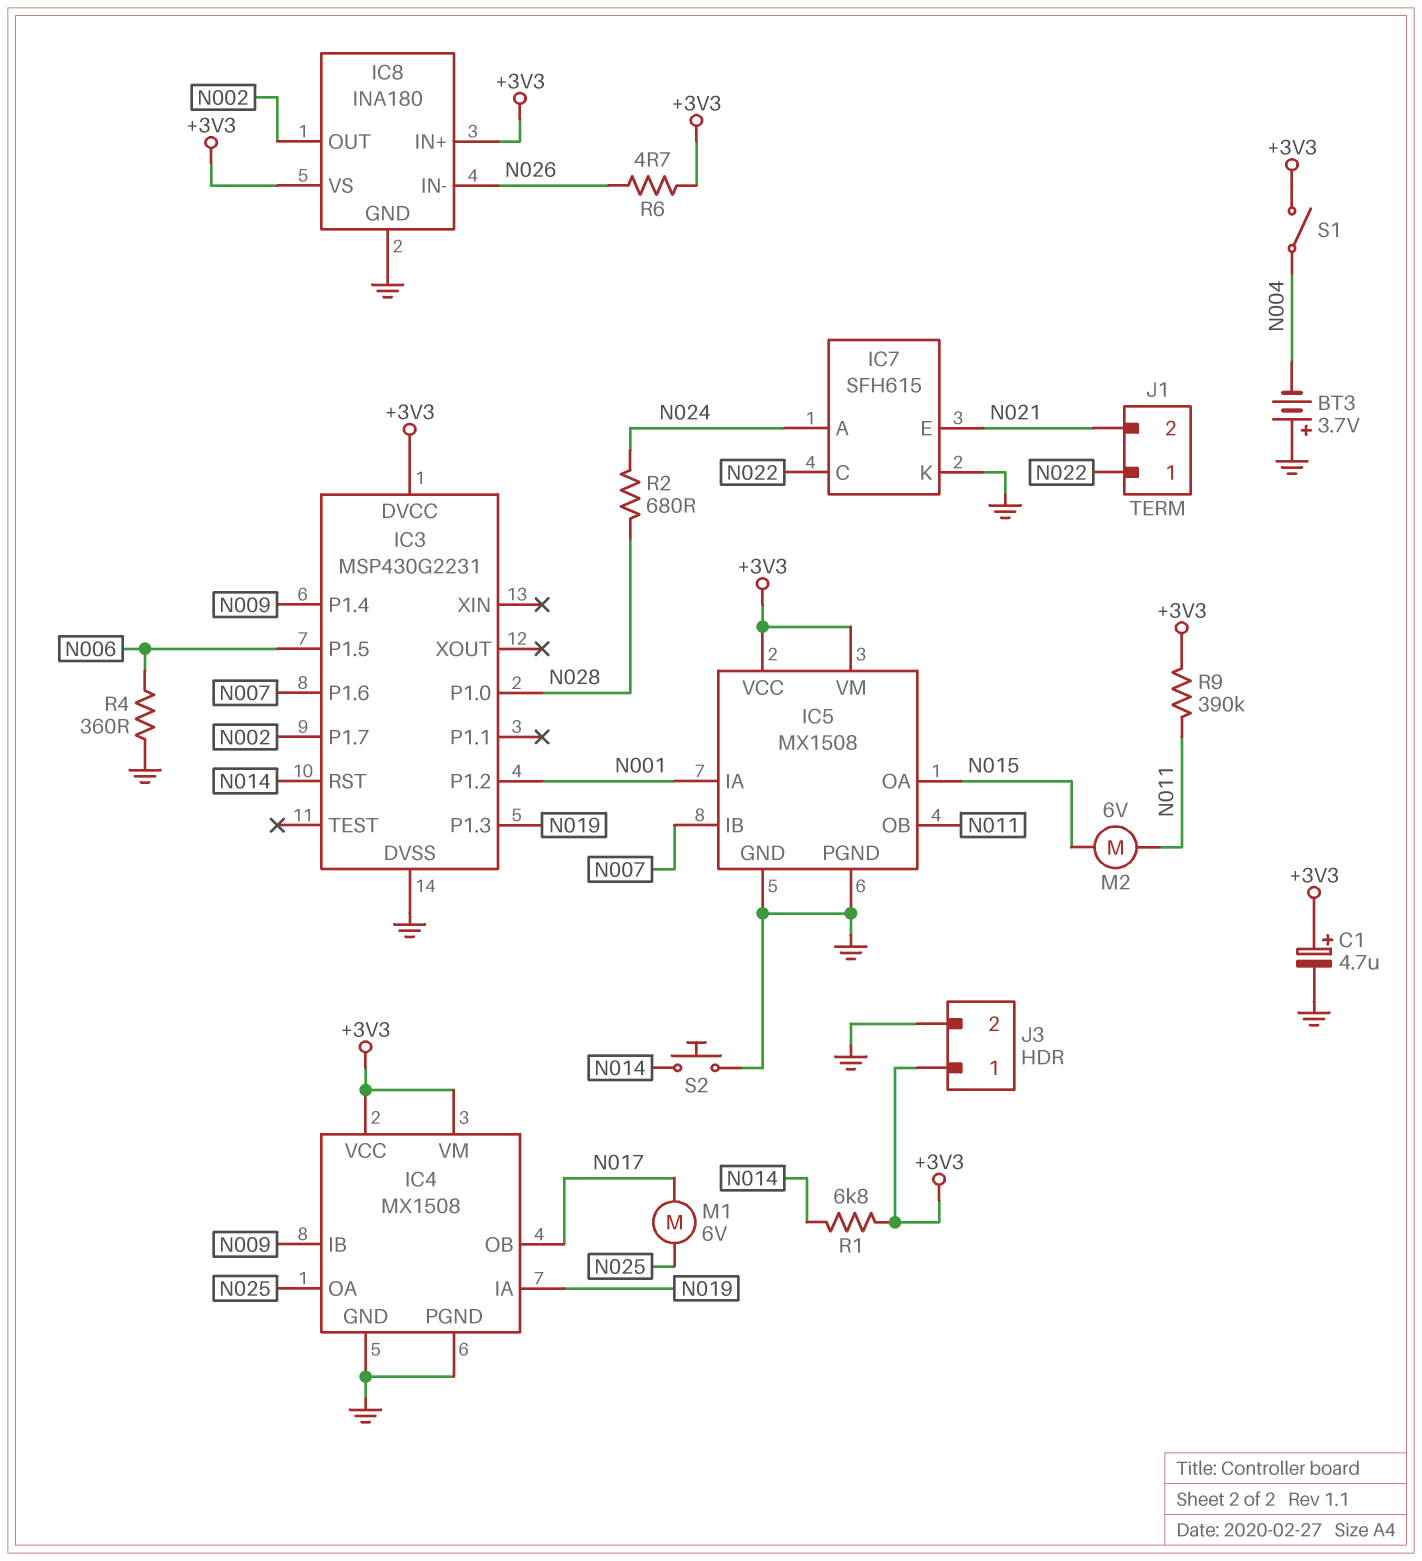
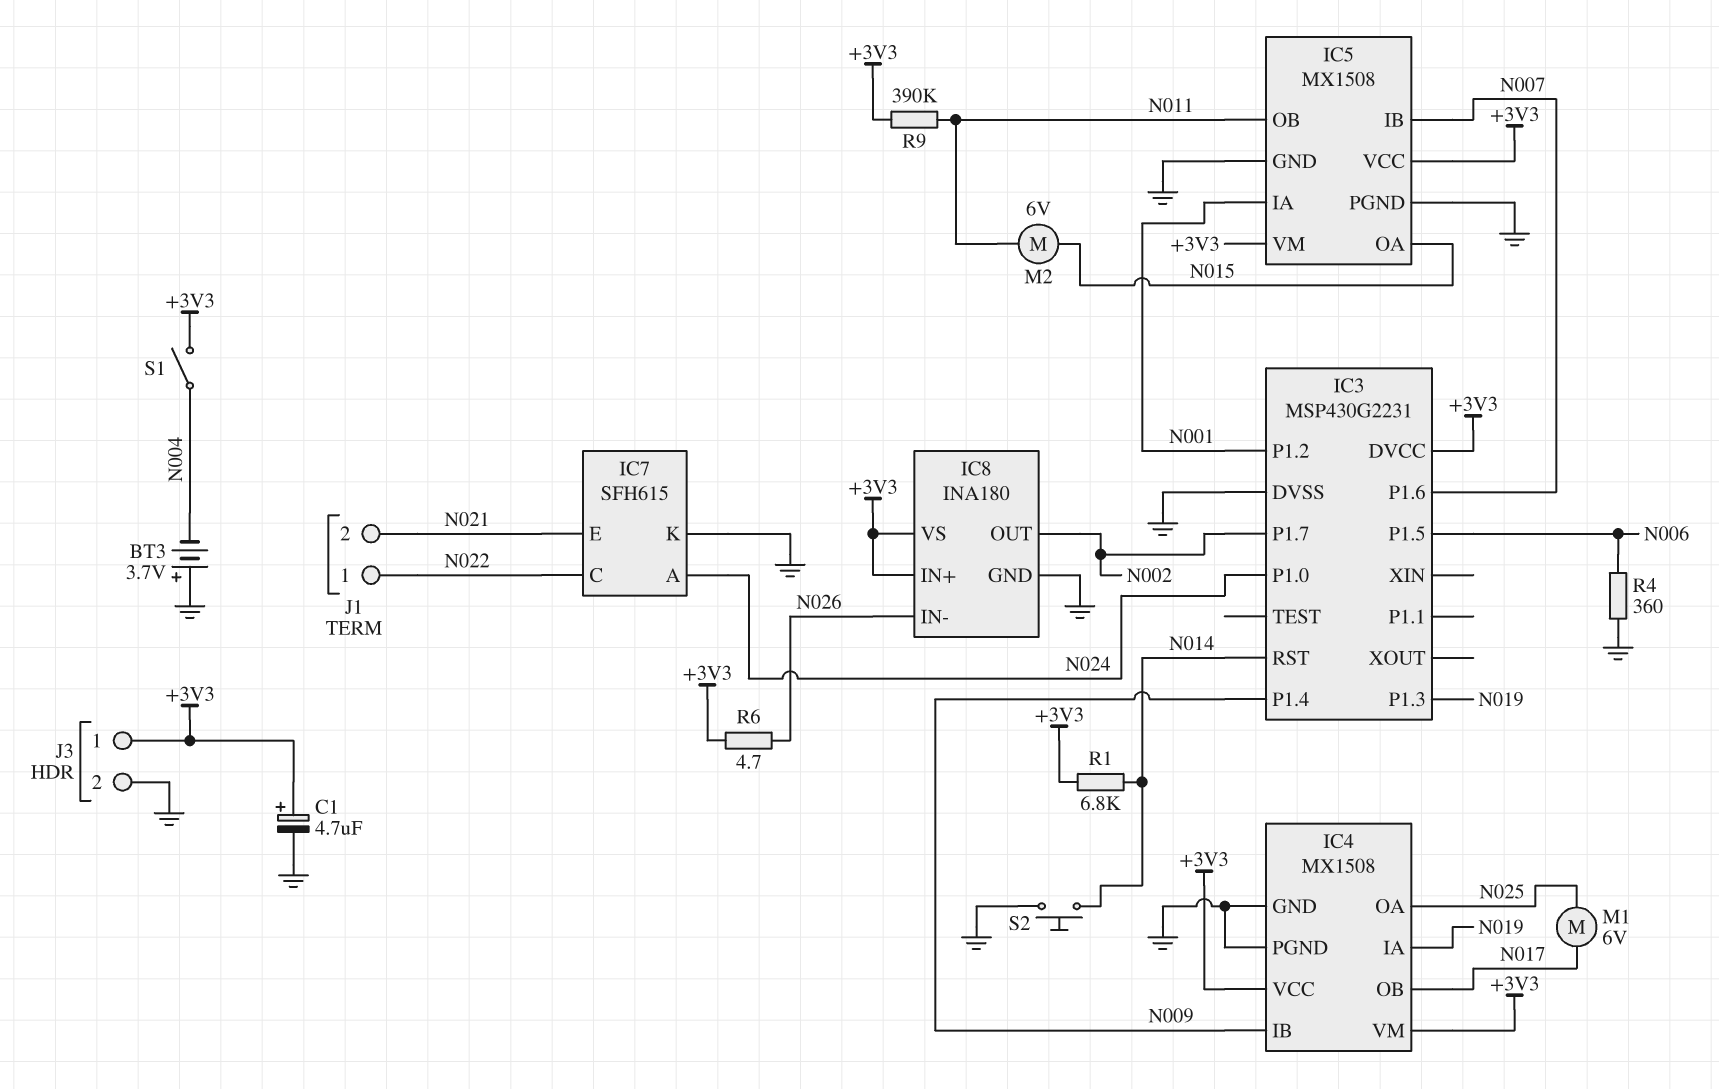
IC3 pin P1.0: N028 -> N024
R2: 680 (N024, N028) -> none

